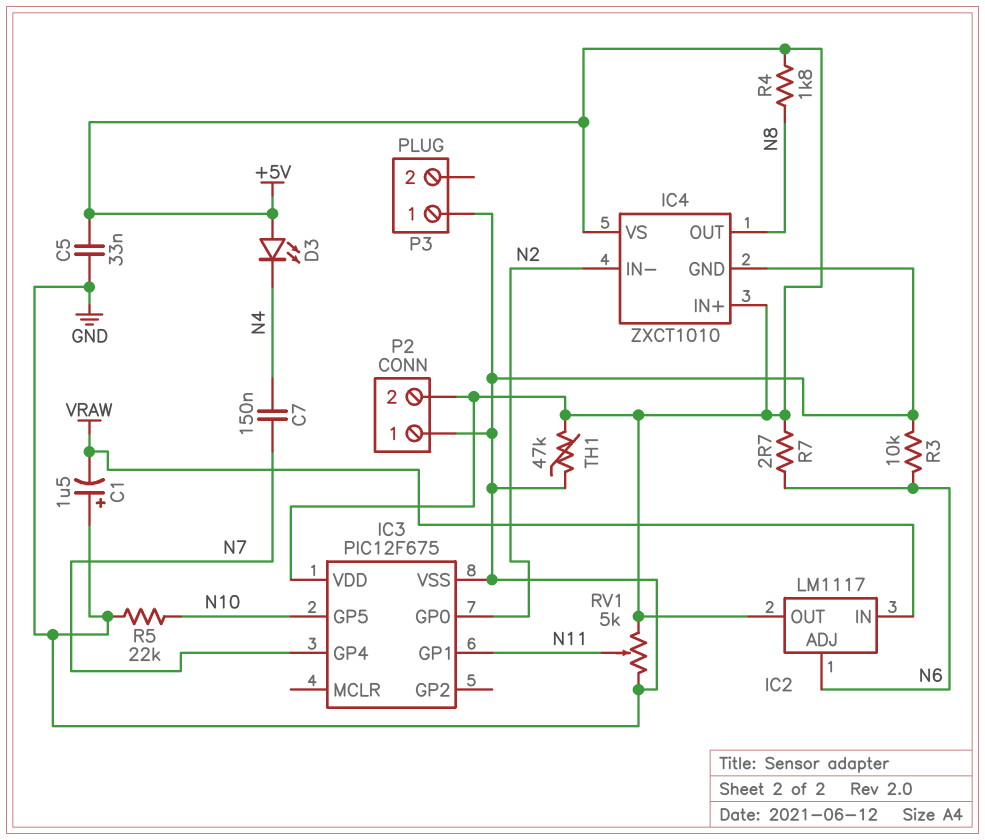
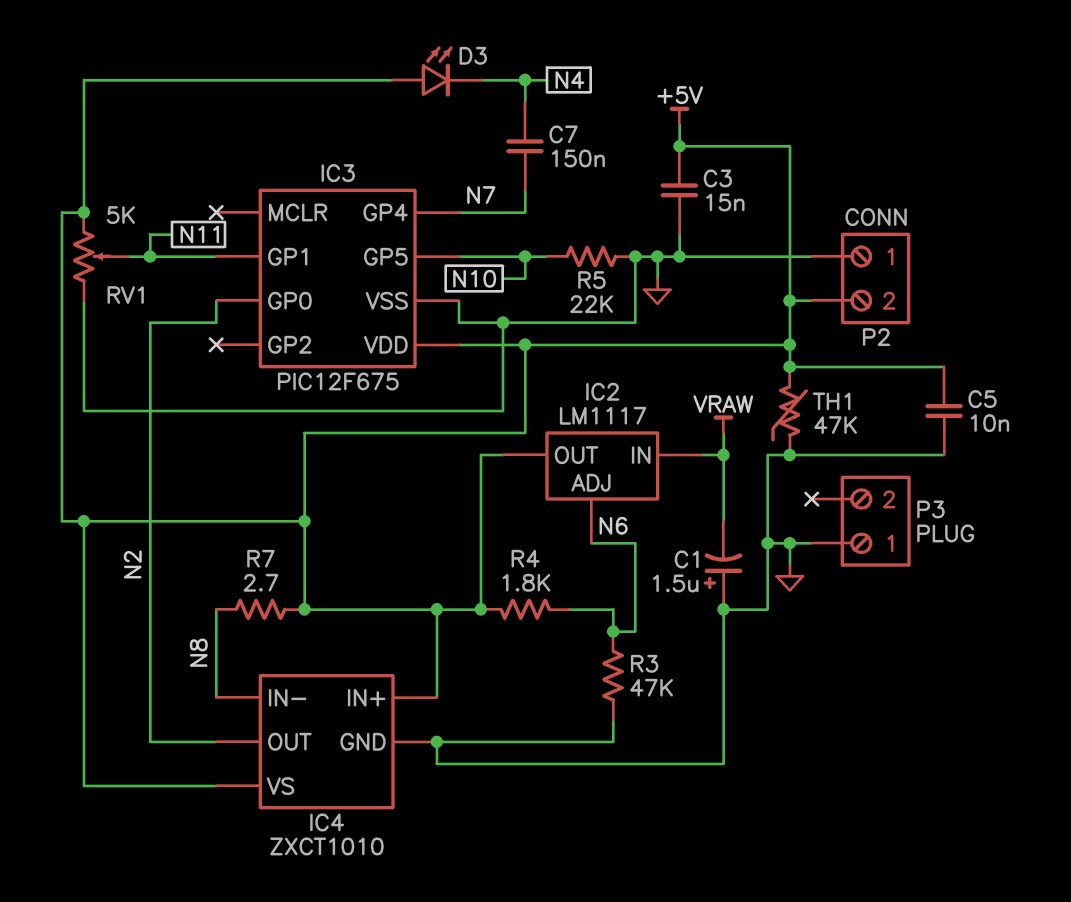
C3: none -> 15nF (+5V, GND)
C5: 33nF (+5V, GND) -> 10nF (+5V, GND)
IC4 pin IN-: N2 -> N8
IC4 pin OUT: N8 -> N2
R3: 10k (GND, N6) -> 47k (GND, N6)
R4: 1.8k (+5V, N8) -> 1.8k (+5V, N6)
R7: 2.7 (+5V, N6) -> 2.7 (+5V, N8)

